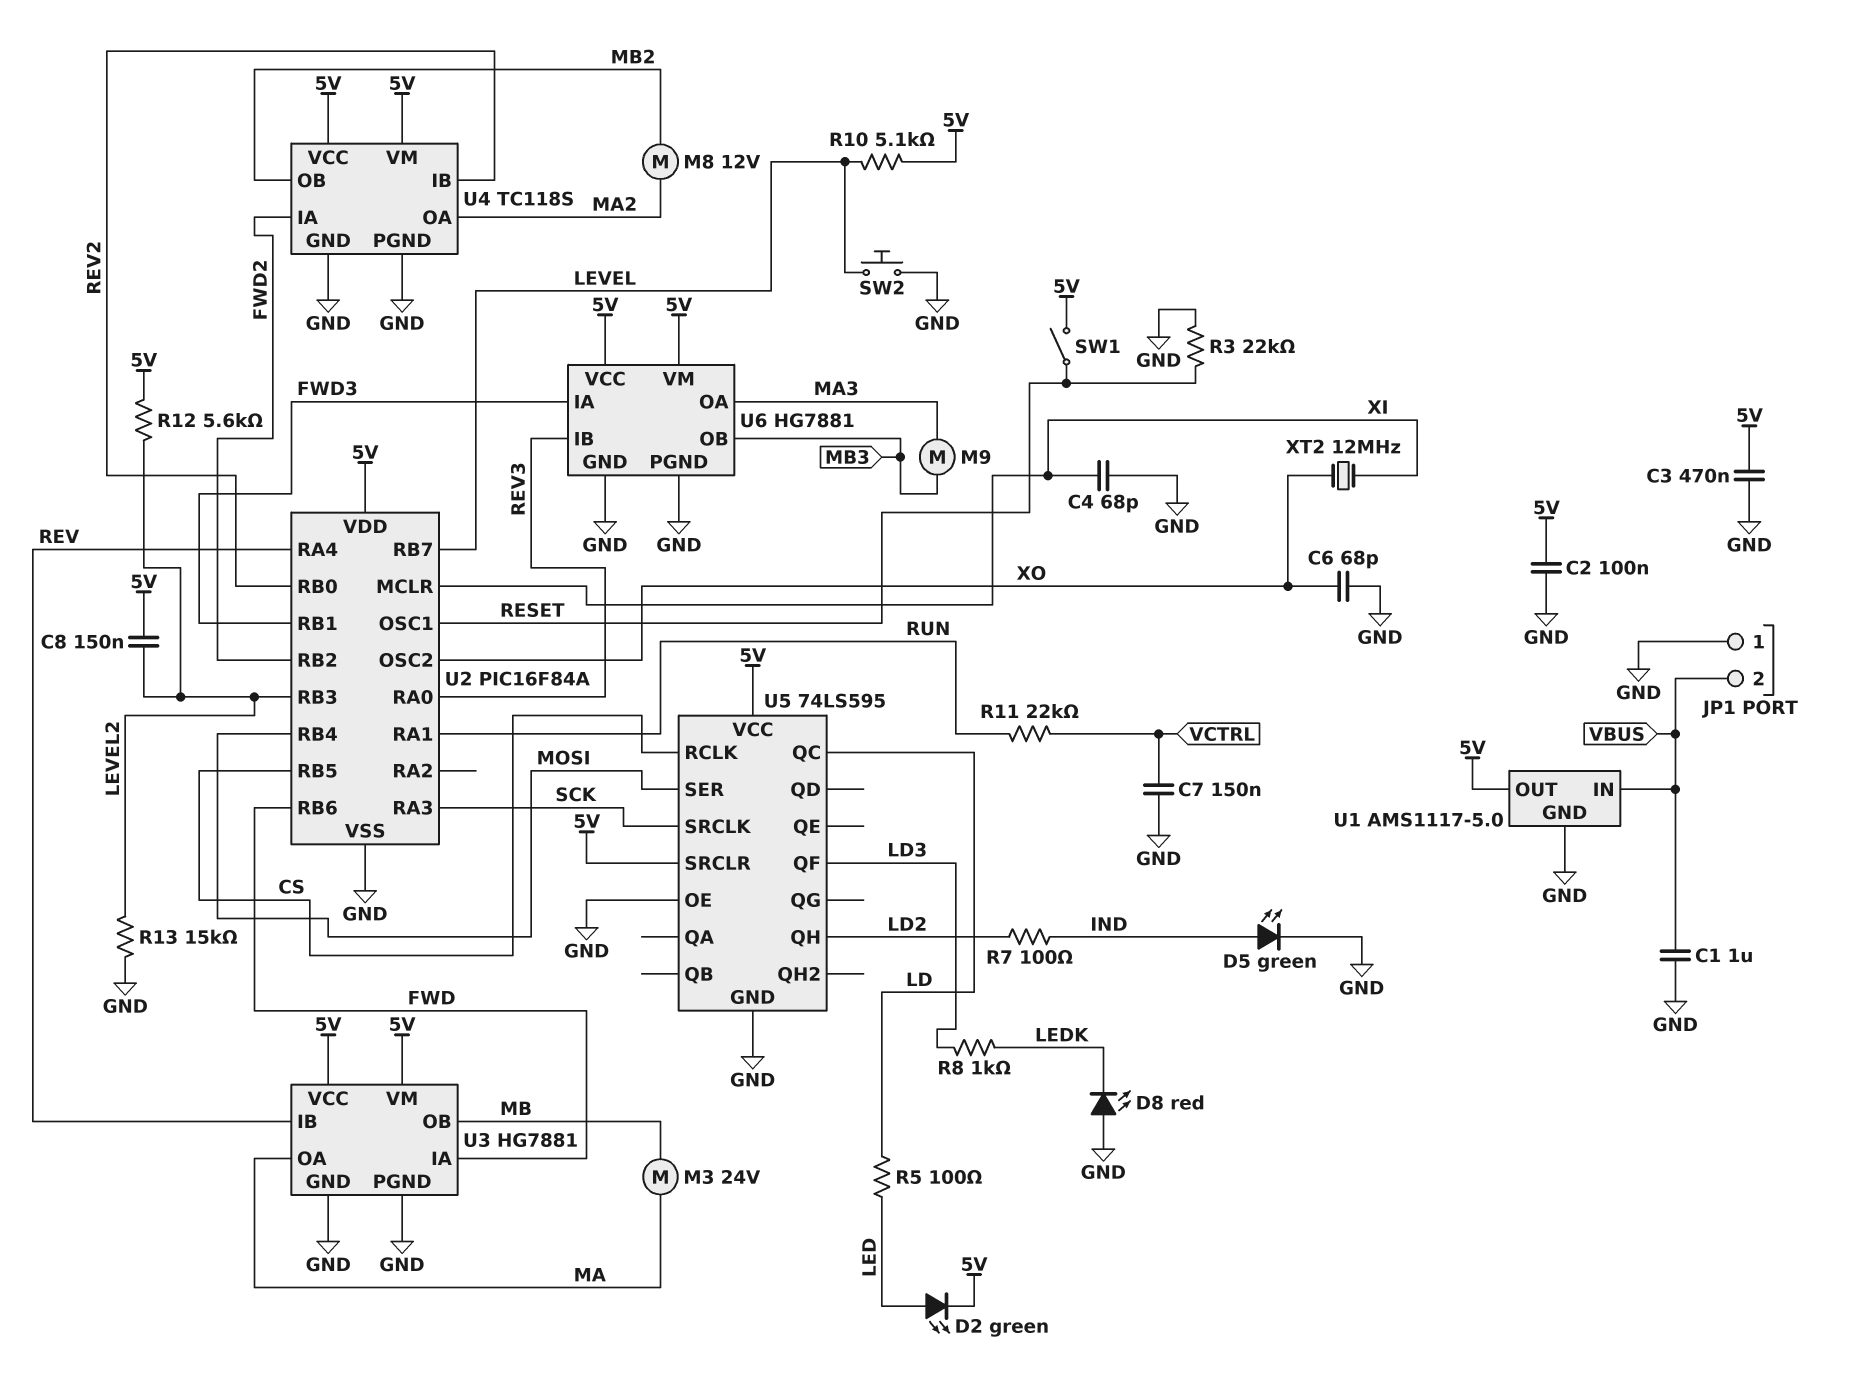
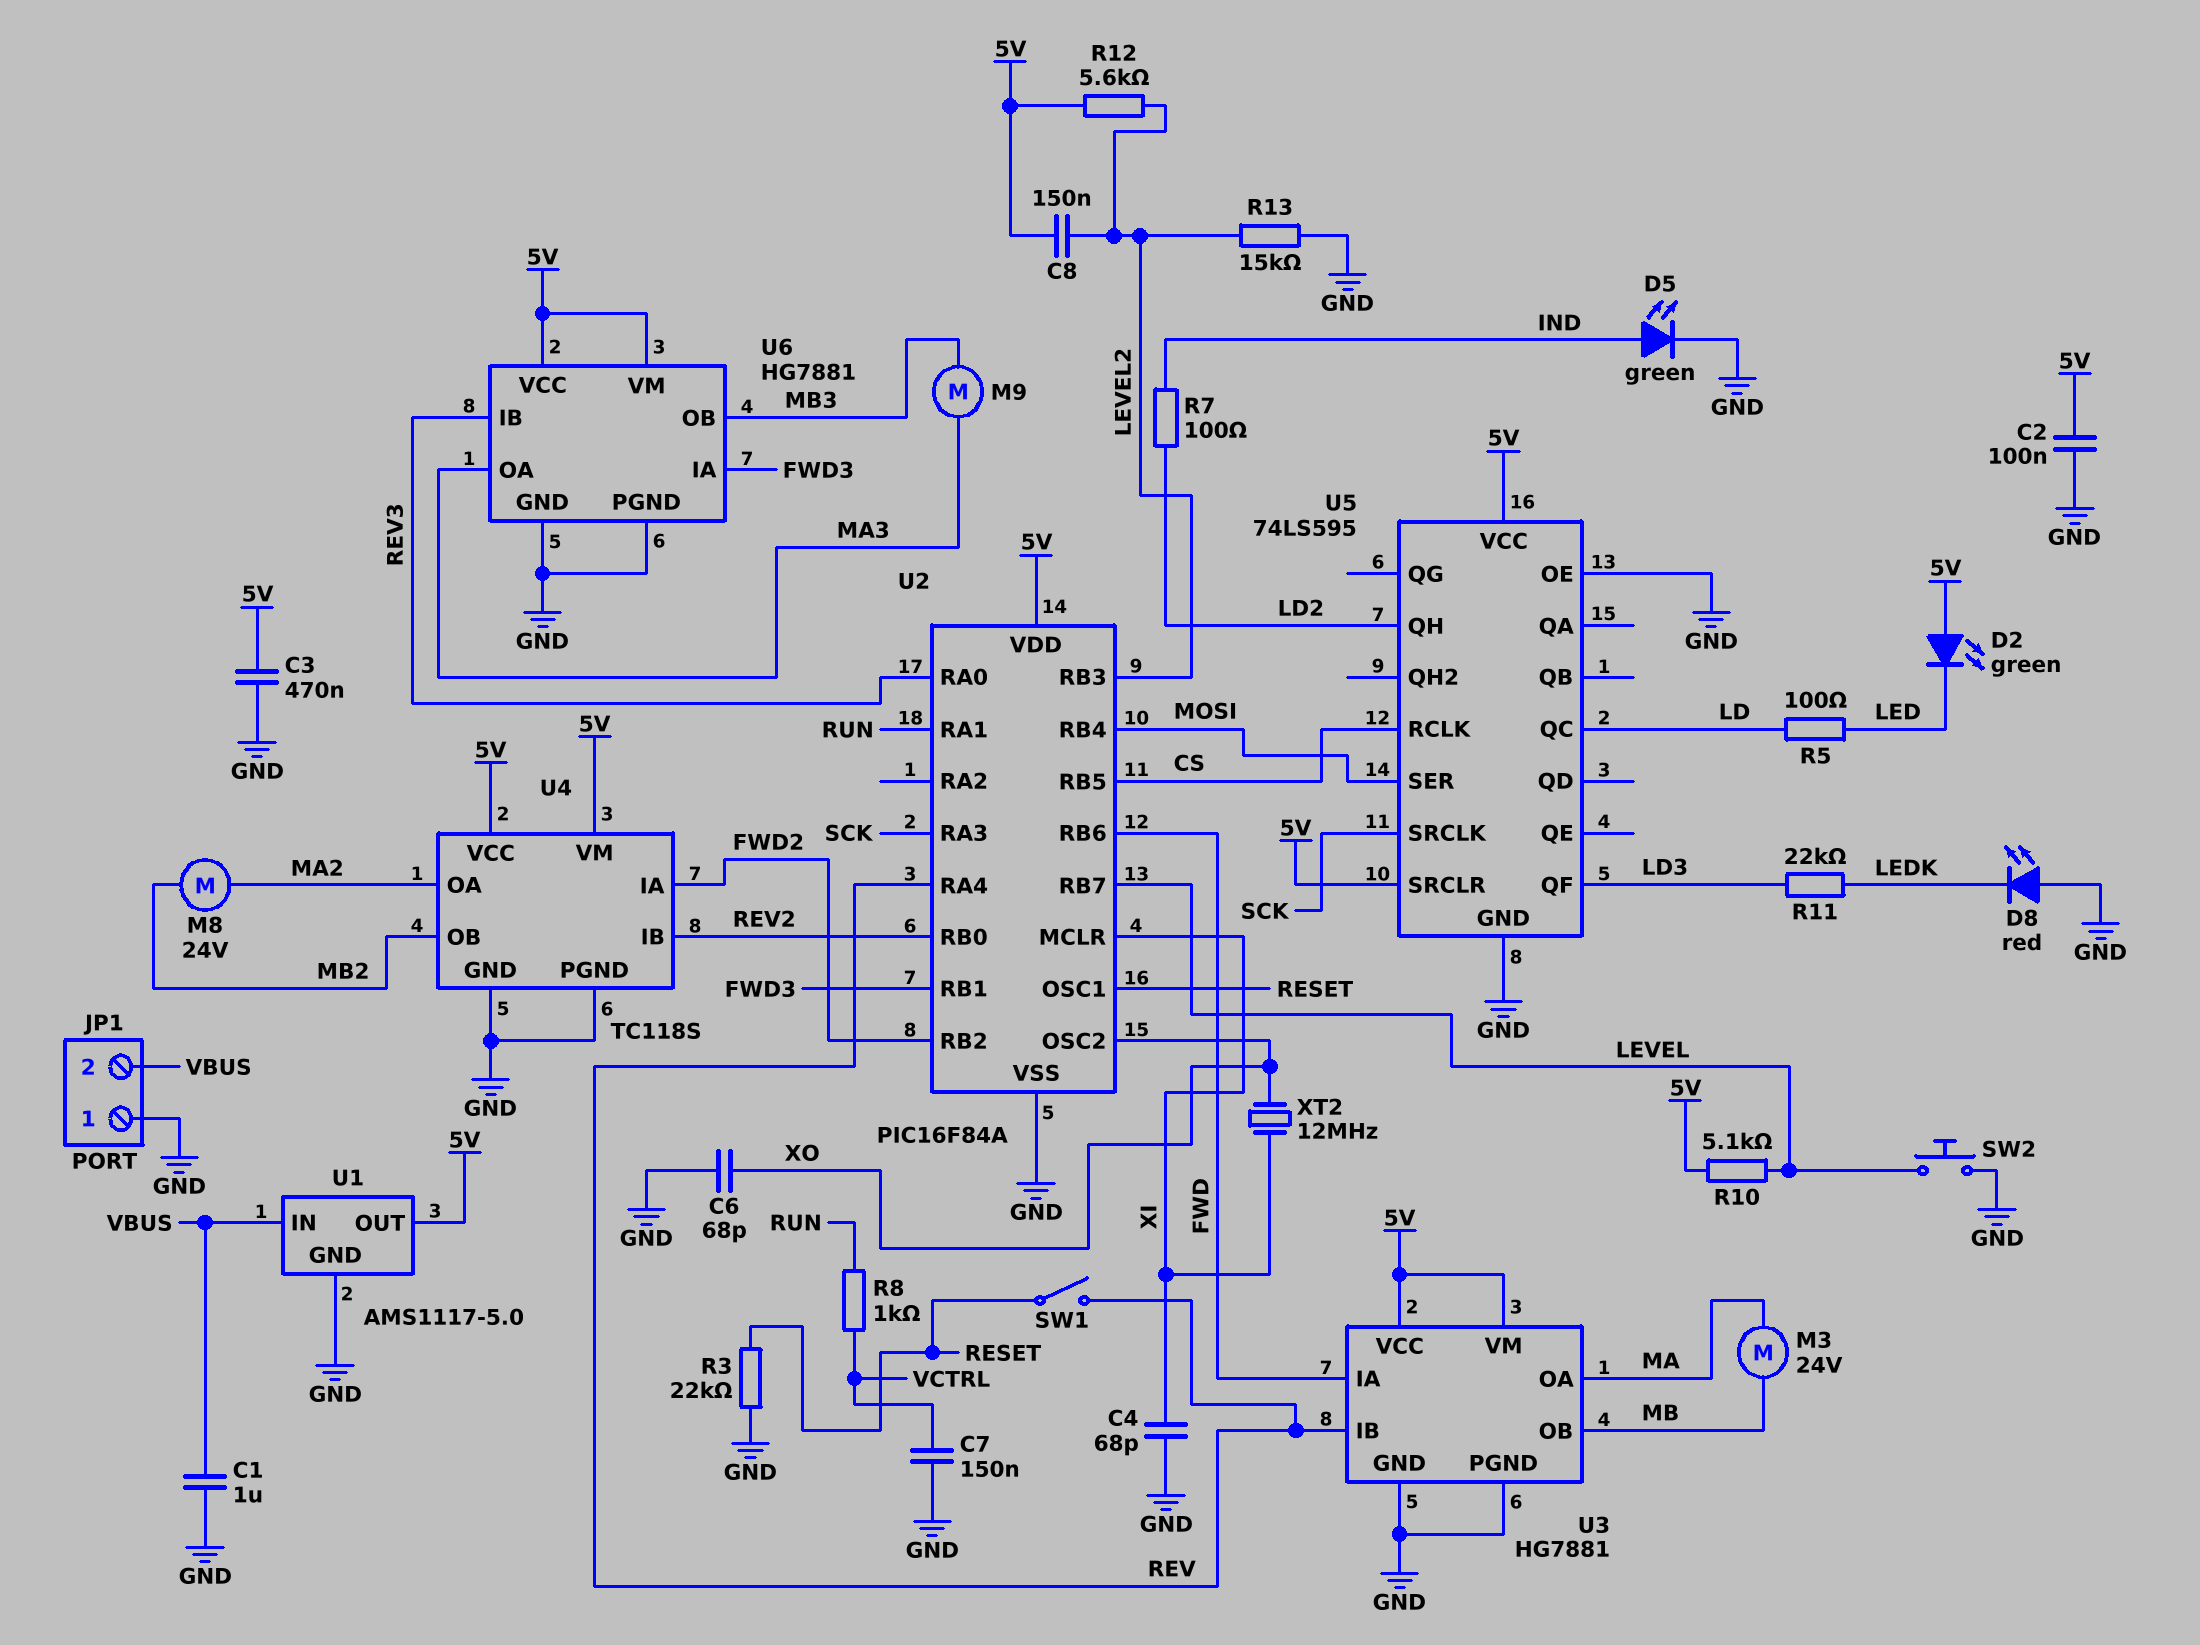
D2: LED green (A LED, K 5V) -> LED green (A 5V, K LED)
M8: motor 12V (MA2, MB2) -> motor 24V (MA2, MB2)
R8: 1k (LD3, LEDK) -> 1k (RUN, VCTRL)
R11: 22k (RUN, VCTRL) -> 22k (LD3, LEDK)
SW1: switch (5V, RESET) -> switch (RESET, REV)

